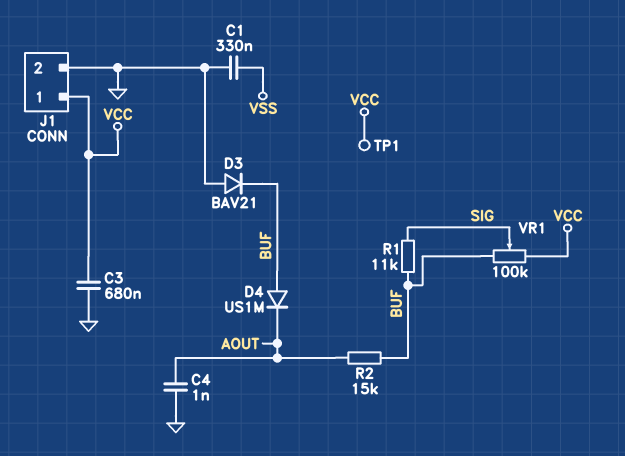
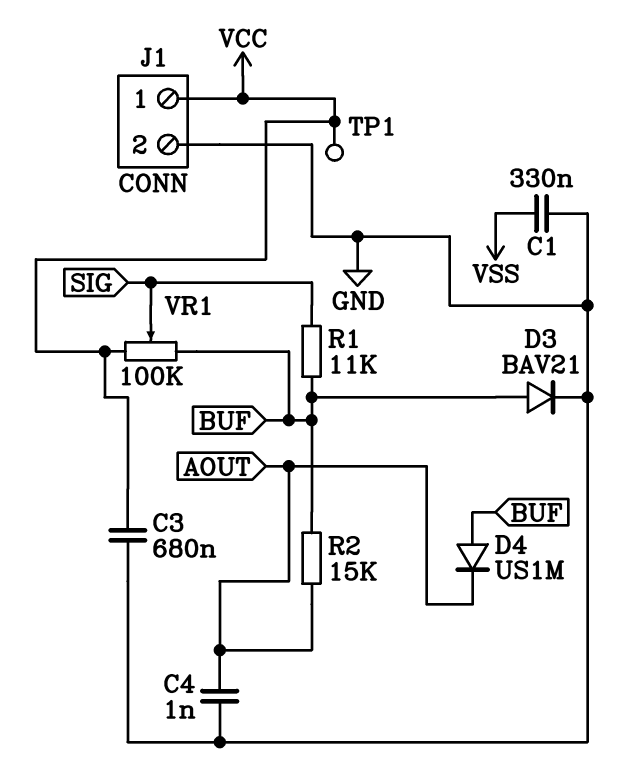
D3: diode BAV21 (A GND, K BUF) -> diode BAV21 (A BUF, K GND)

